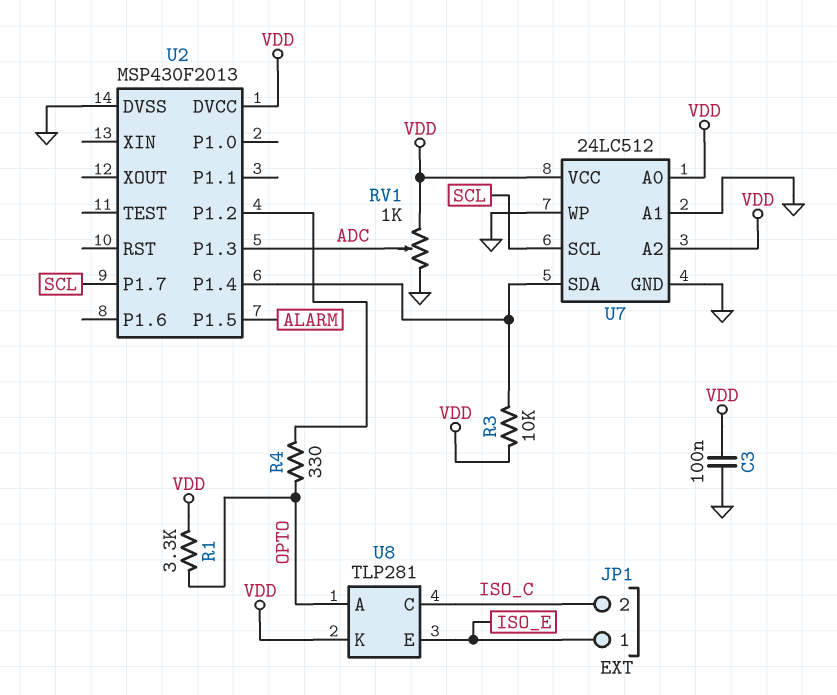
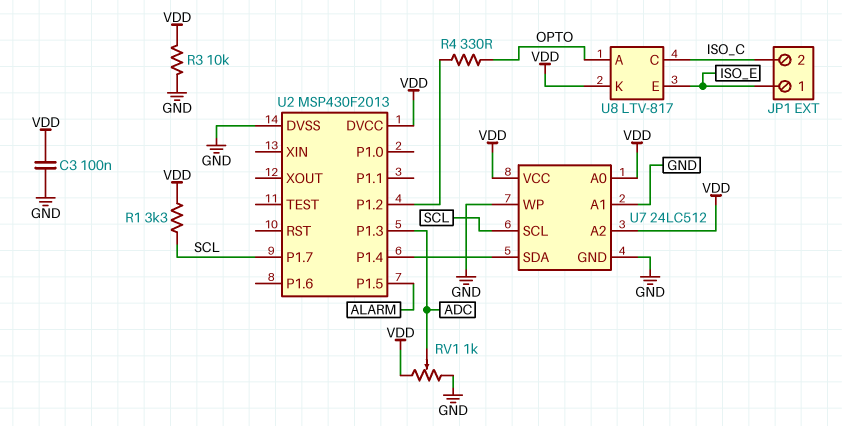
R1: 3.3k (OPTO, VDD) -> 3.3k (SCL, VDD)
R3: 10k (U2/P1.4, VDD) -> 10k (GND, VDD)
U8: TLP281 -> LTV-817

